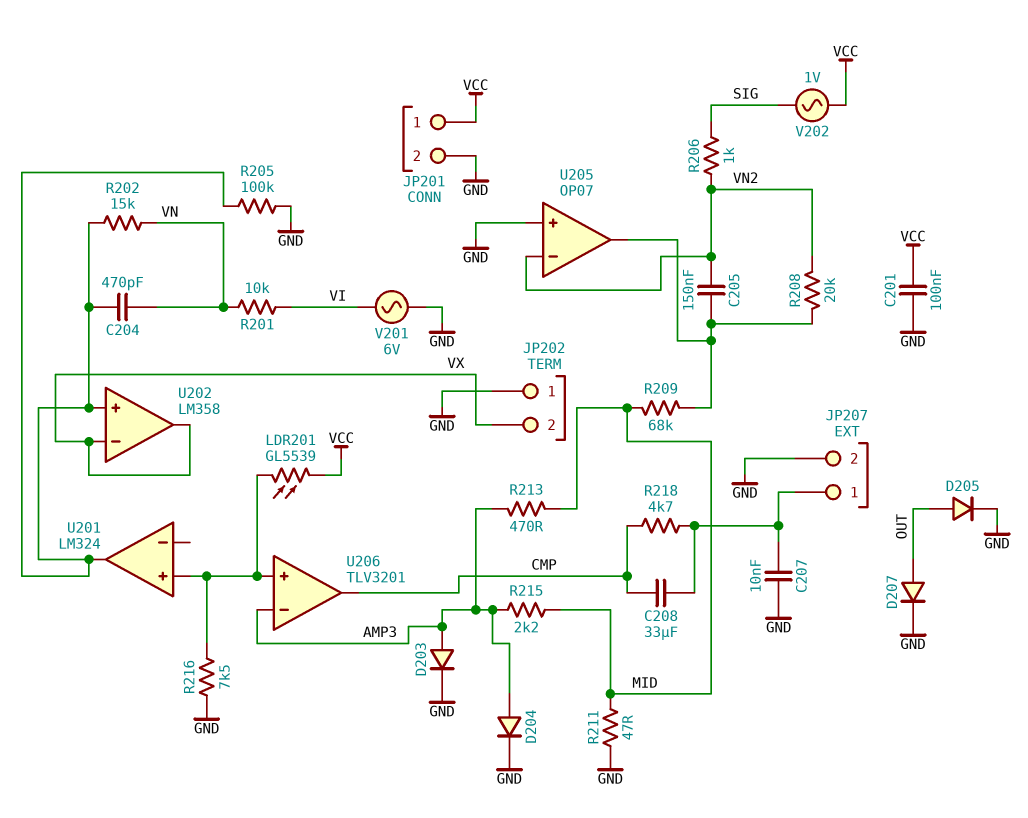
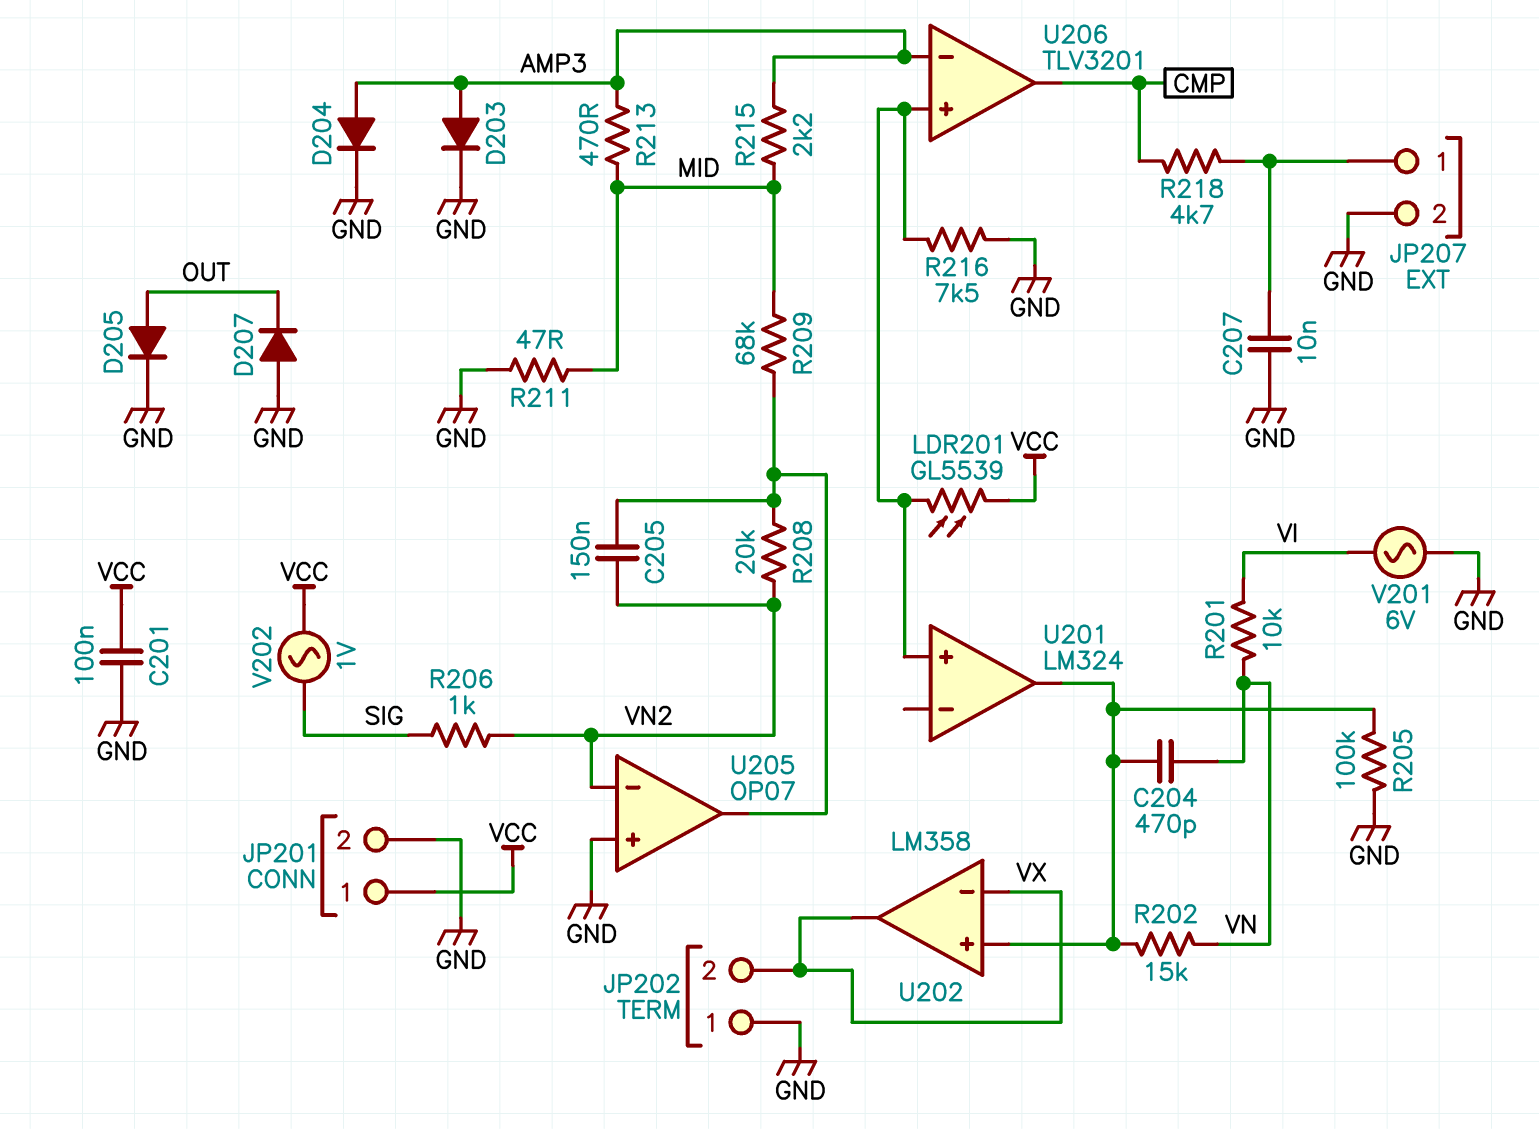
C208: 33uF (CMP, JP207/1) -> none
D207: diode (A OUT, K GND) -> diode (A GND, K OUT)

